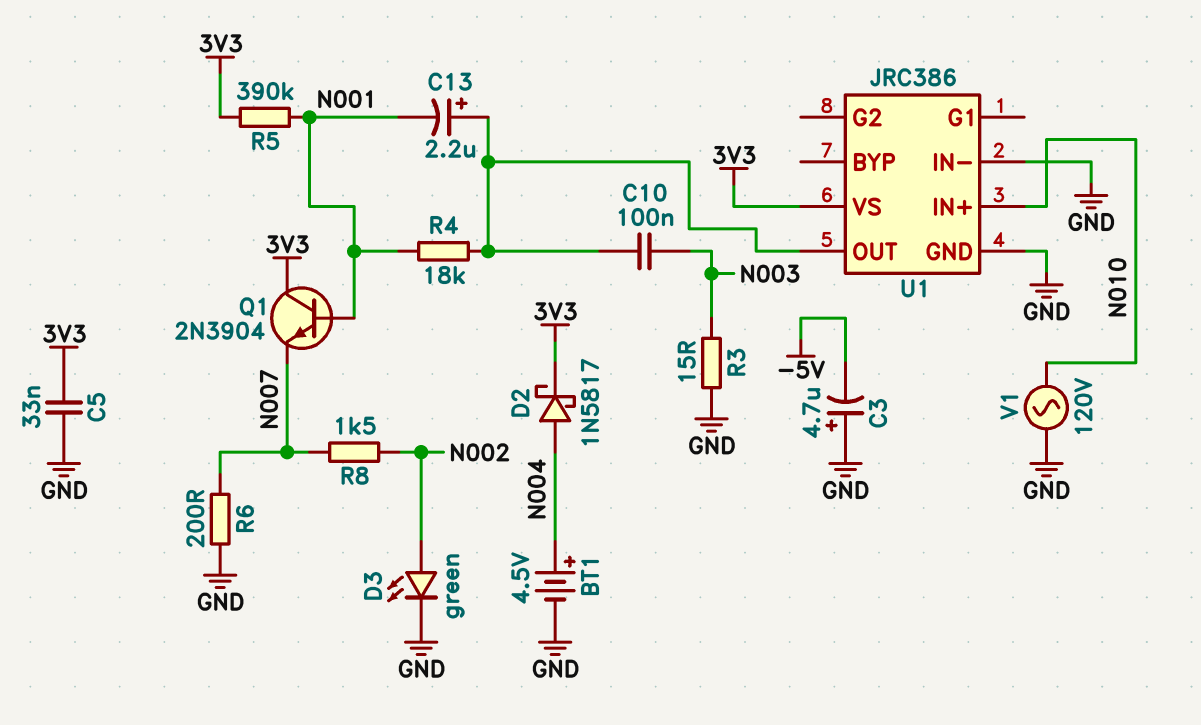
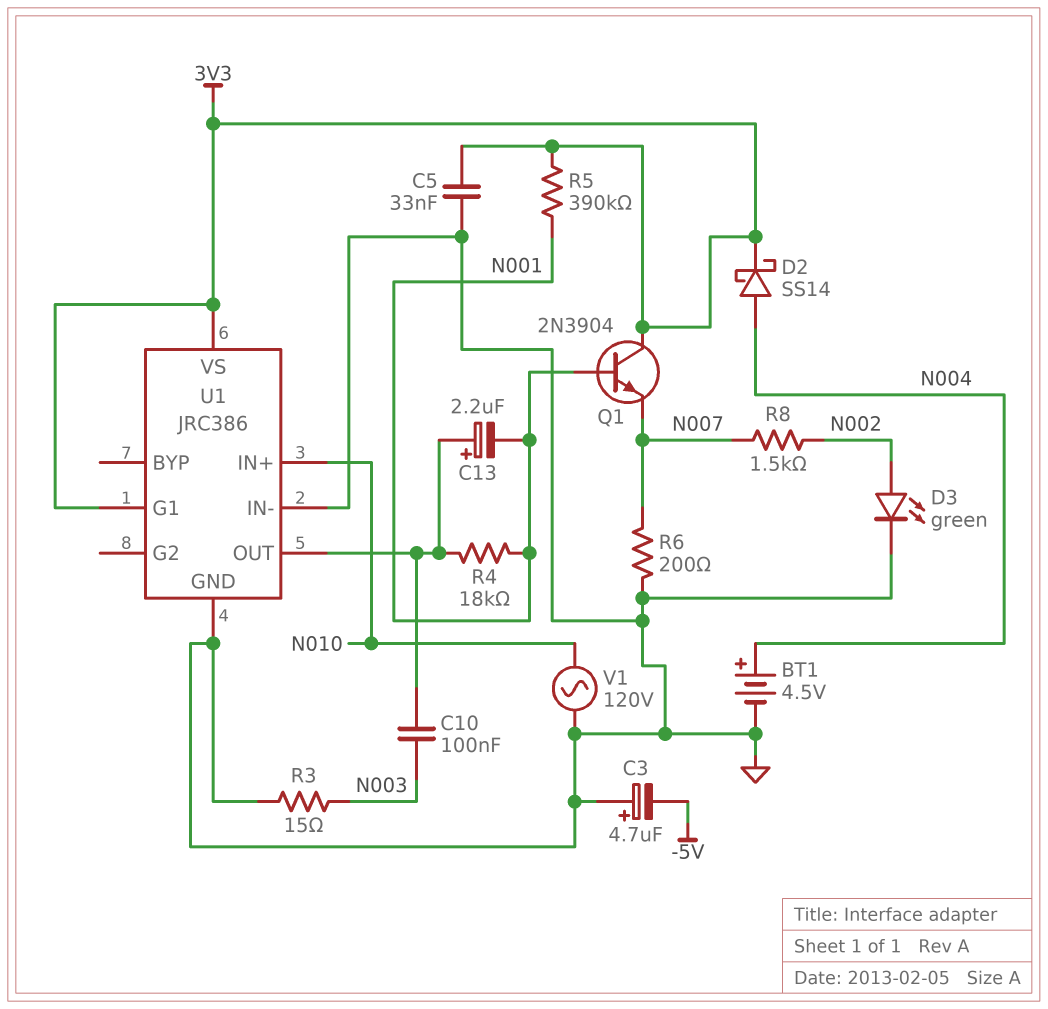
D2: schottky 1N5817 (A N004, K 3V3) -> schottky SS14 (A N004, K 3V3)
U1 pin G1: none -> 3V3

